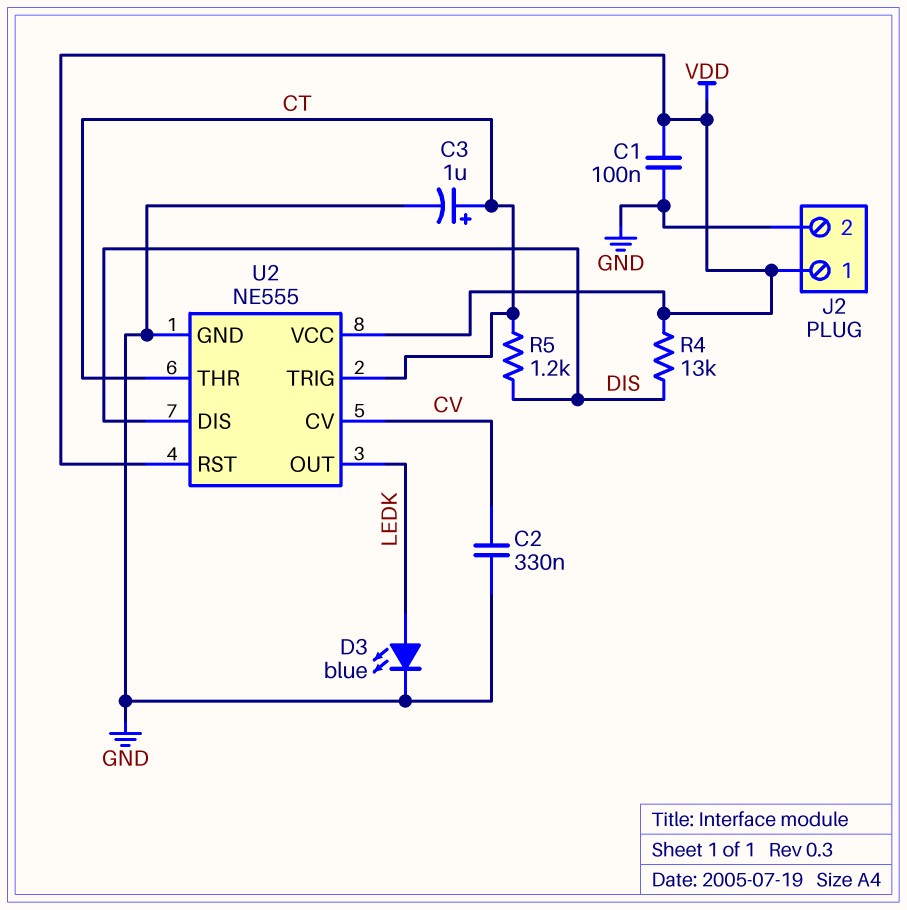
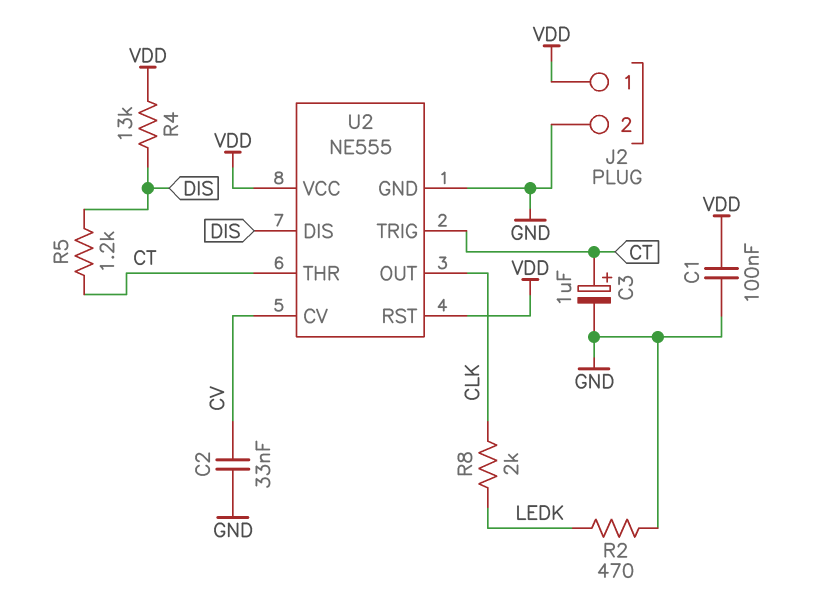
C2: 330nF (CV, GND) -> 33nF (CV, GND)
D3: LED blue (A LEDK, K GND) -> none
R2: none -> 470 (GND, LEDK)
R8: none -> 2k (CLK, LEDK)
U2 pin OUT: LEDK -> CLK

